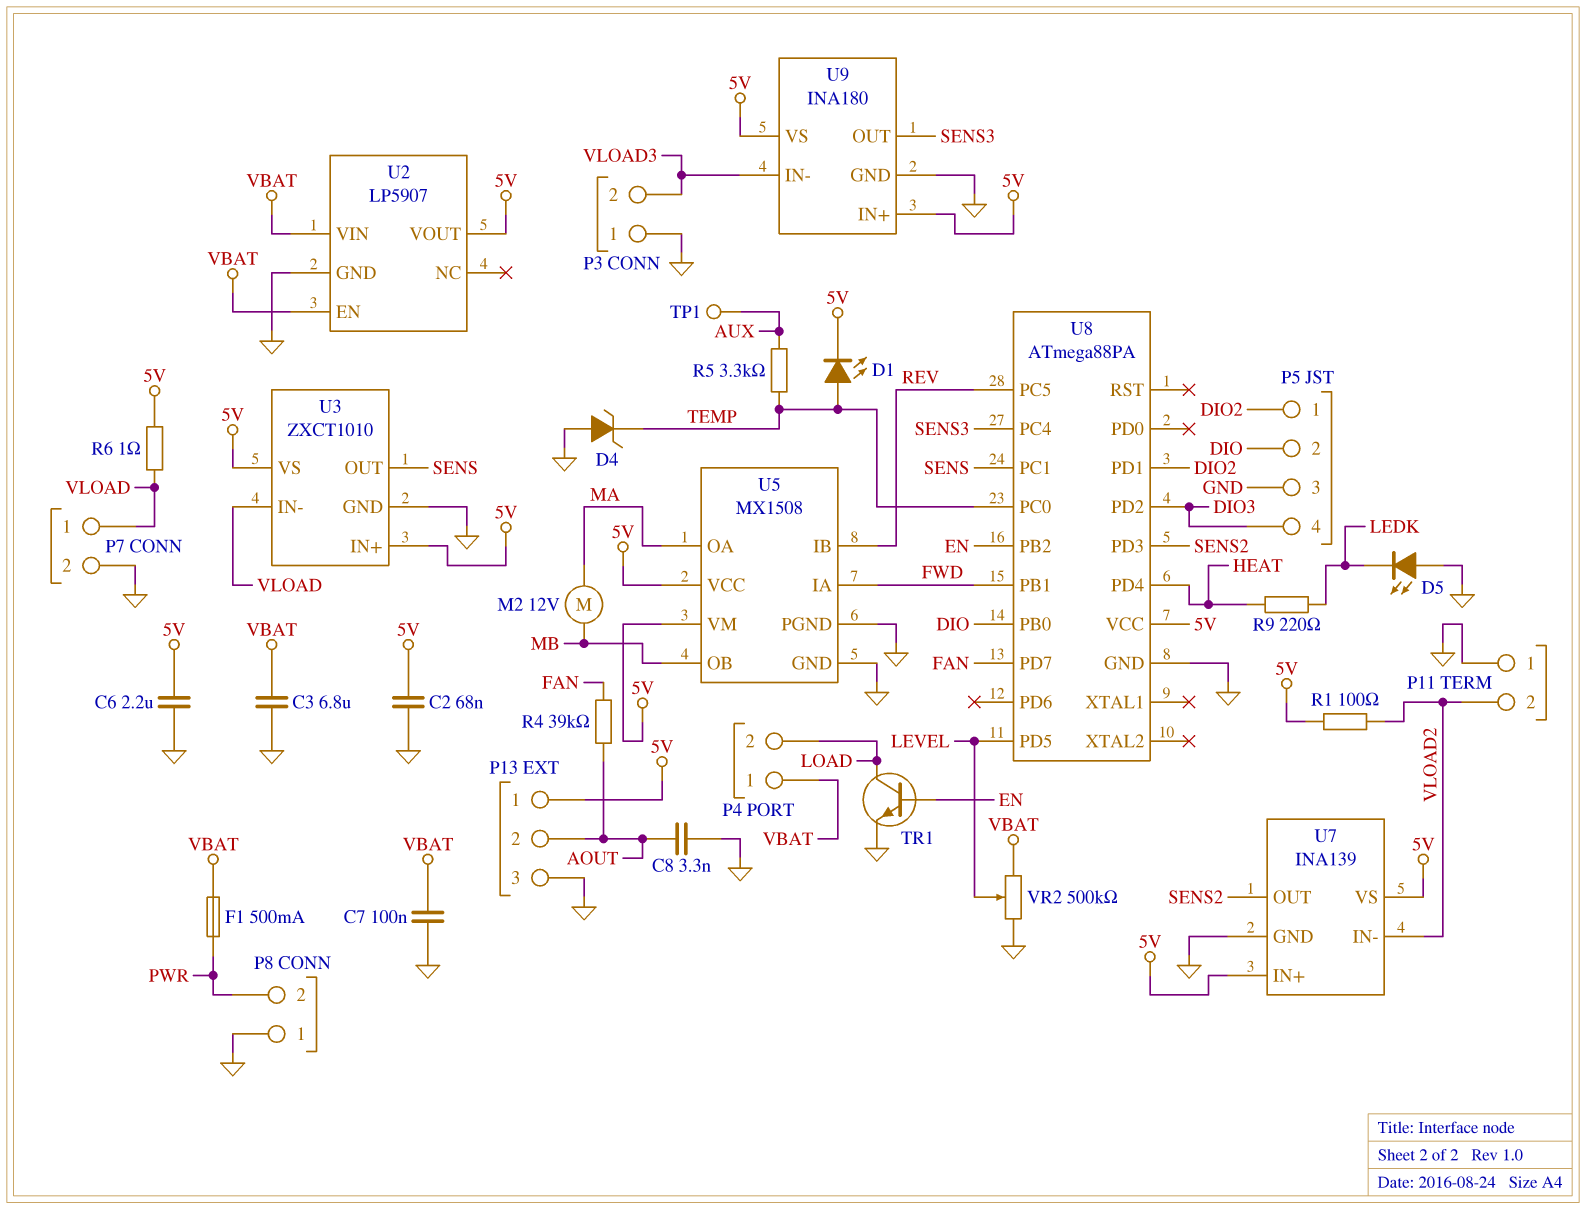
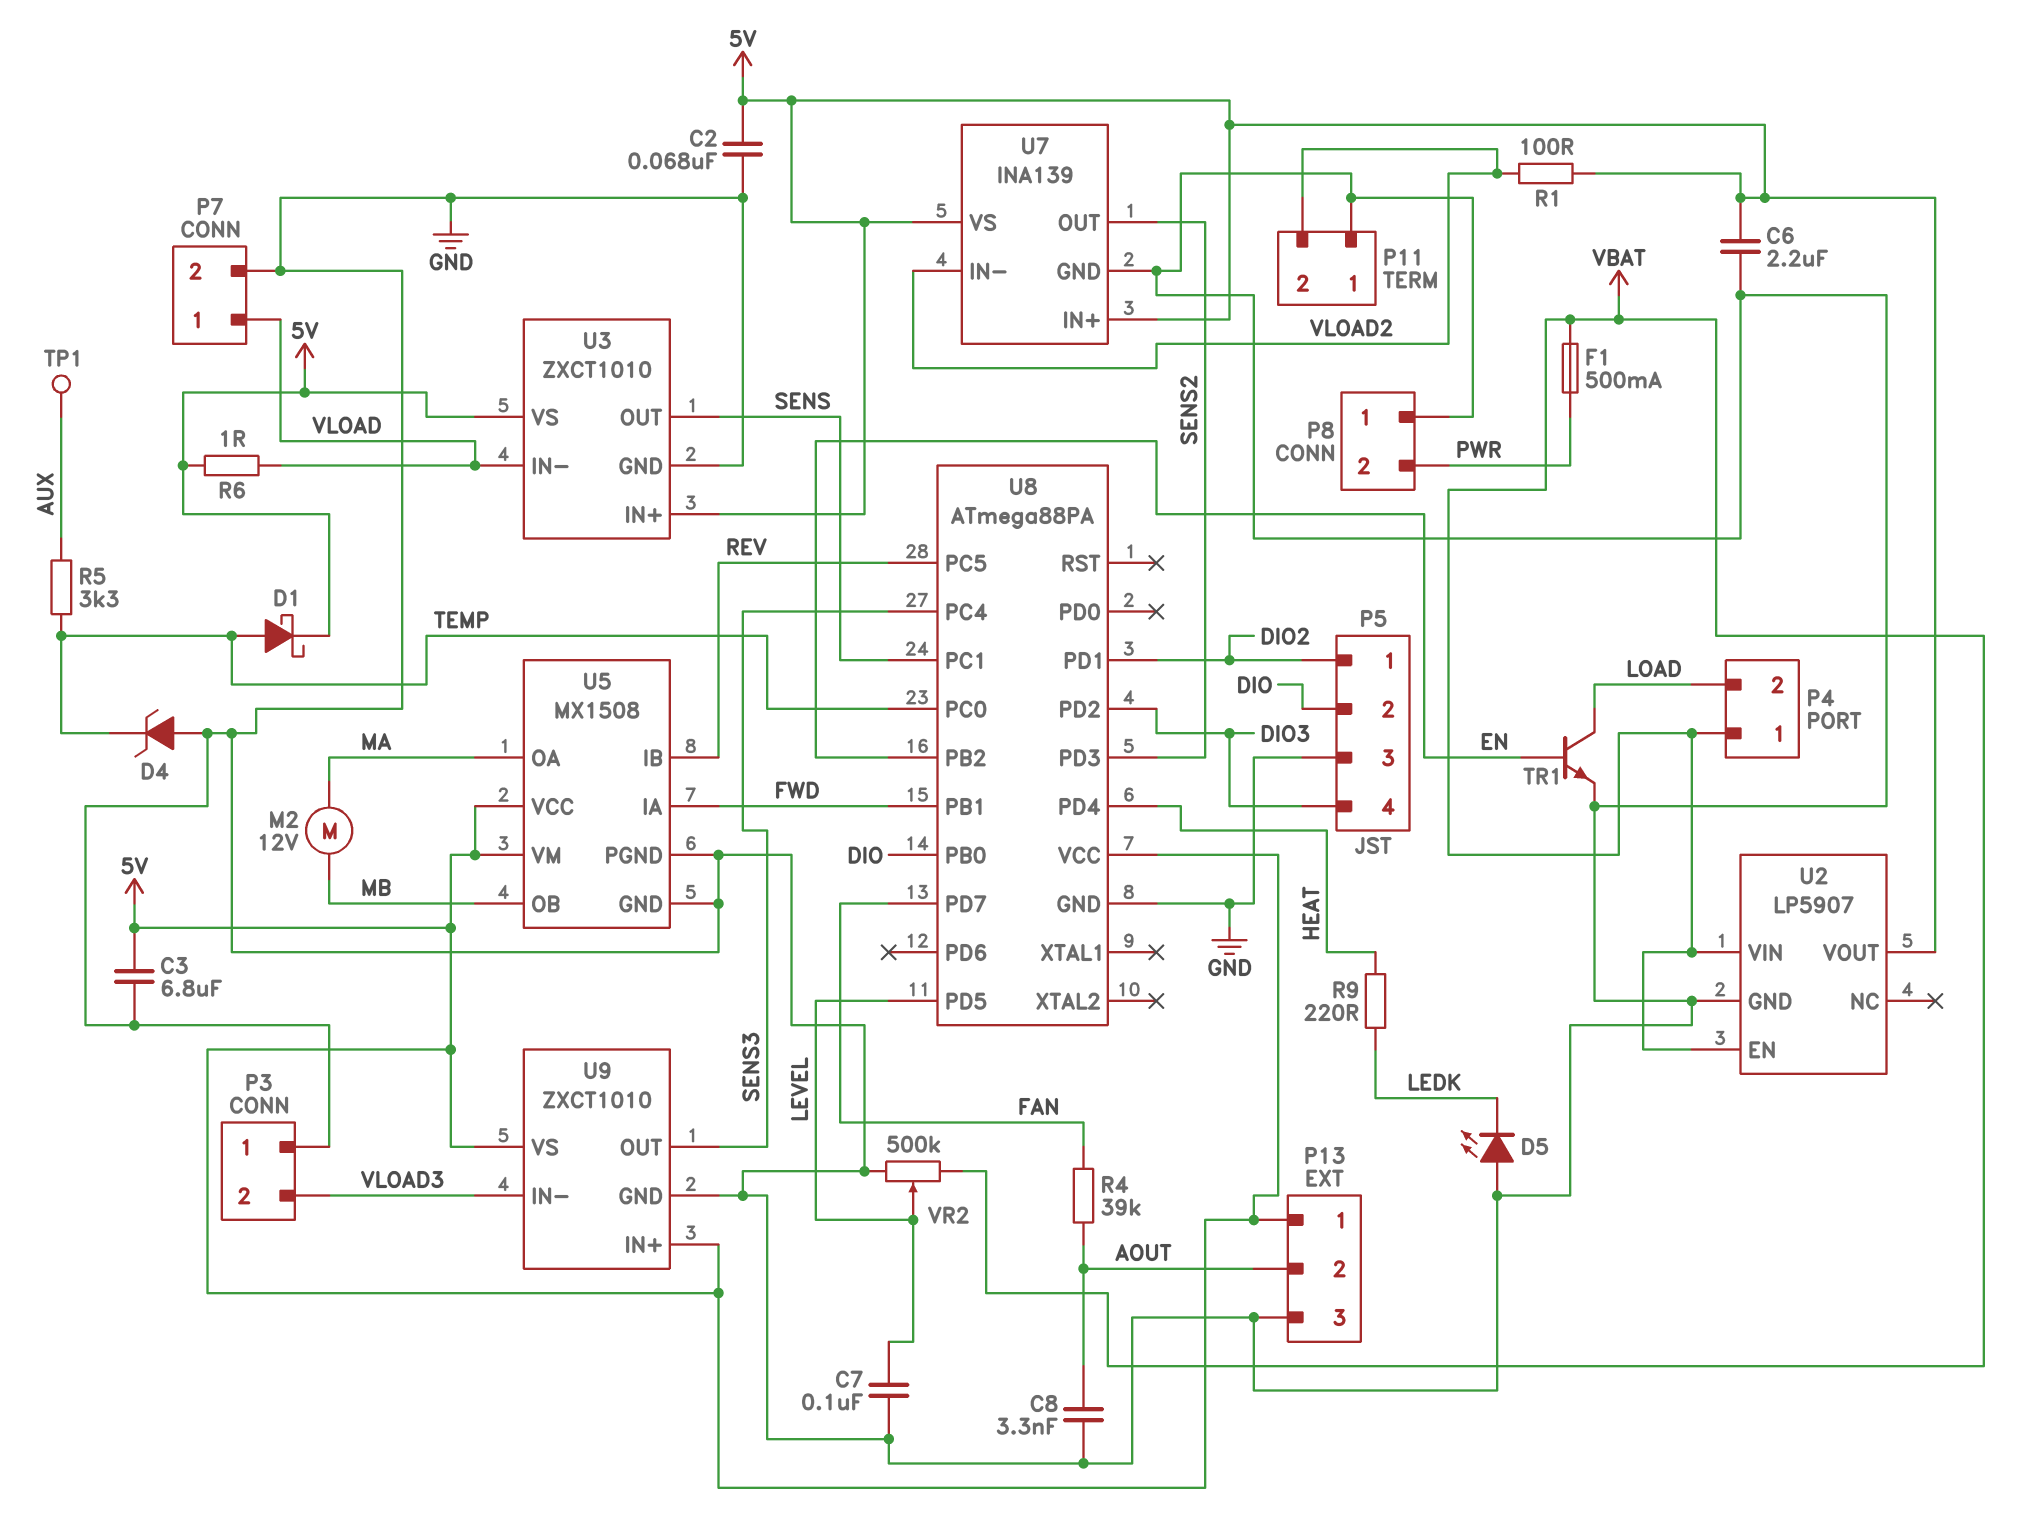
C3: 6.8uF (GND, VBAT) -> 6.8uF (5V, GND)
C7: 100nF (GND, VBAT) -> 100nF (GND, LEVEL)
D1: LED (A TEMP, K 5V) -> schottky (A TEMP, K 5V)
U9: INA180 -> ZXCT1010

